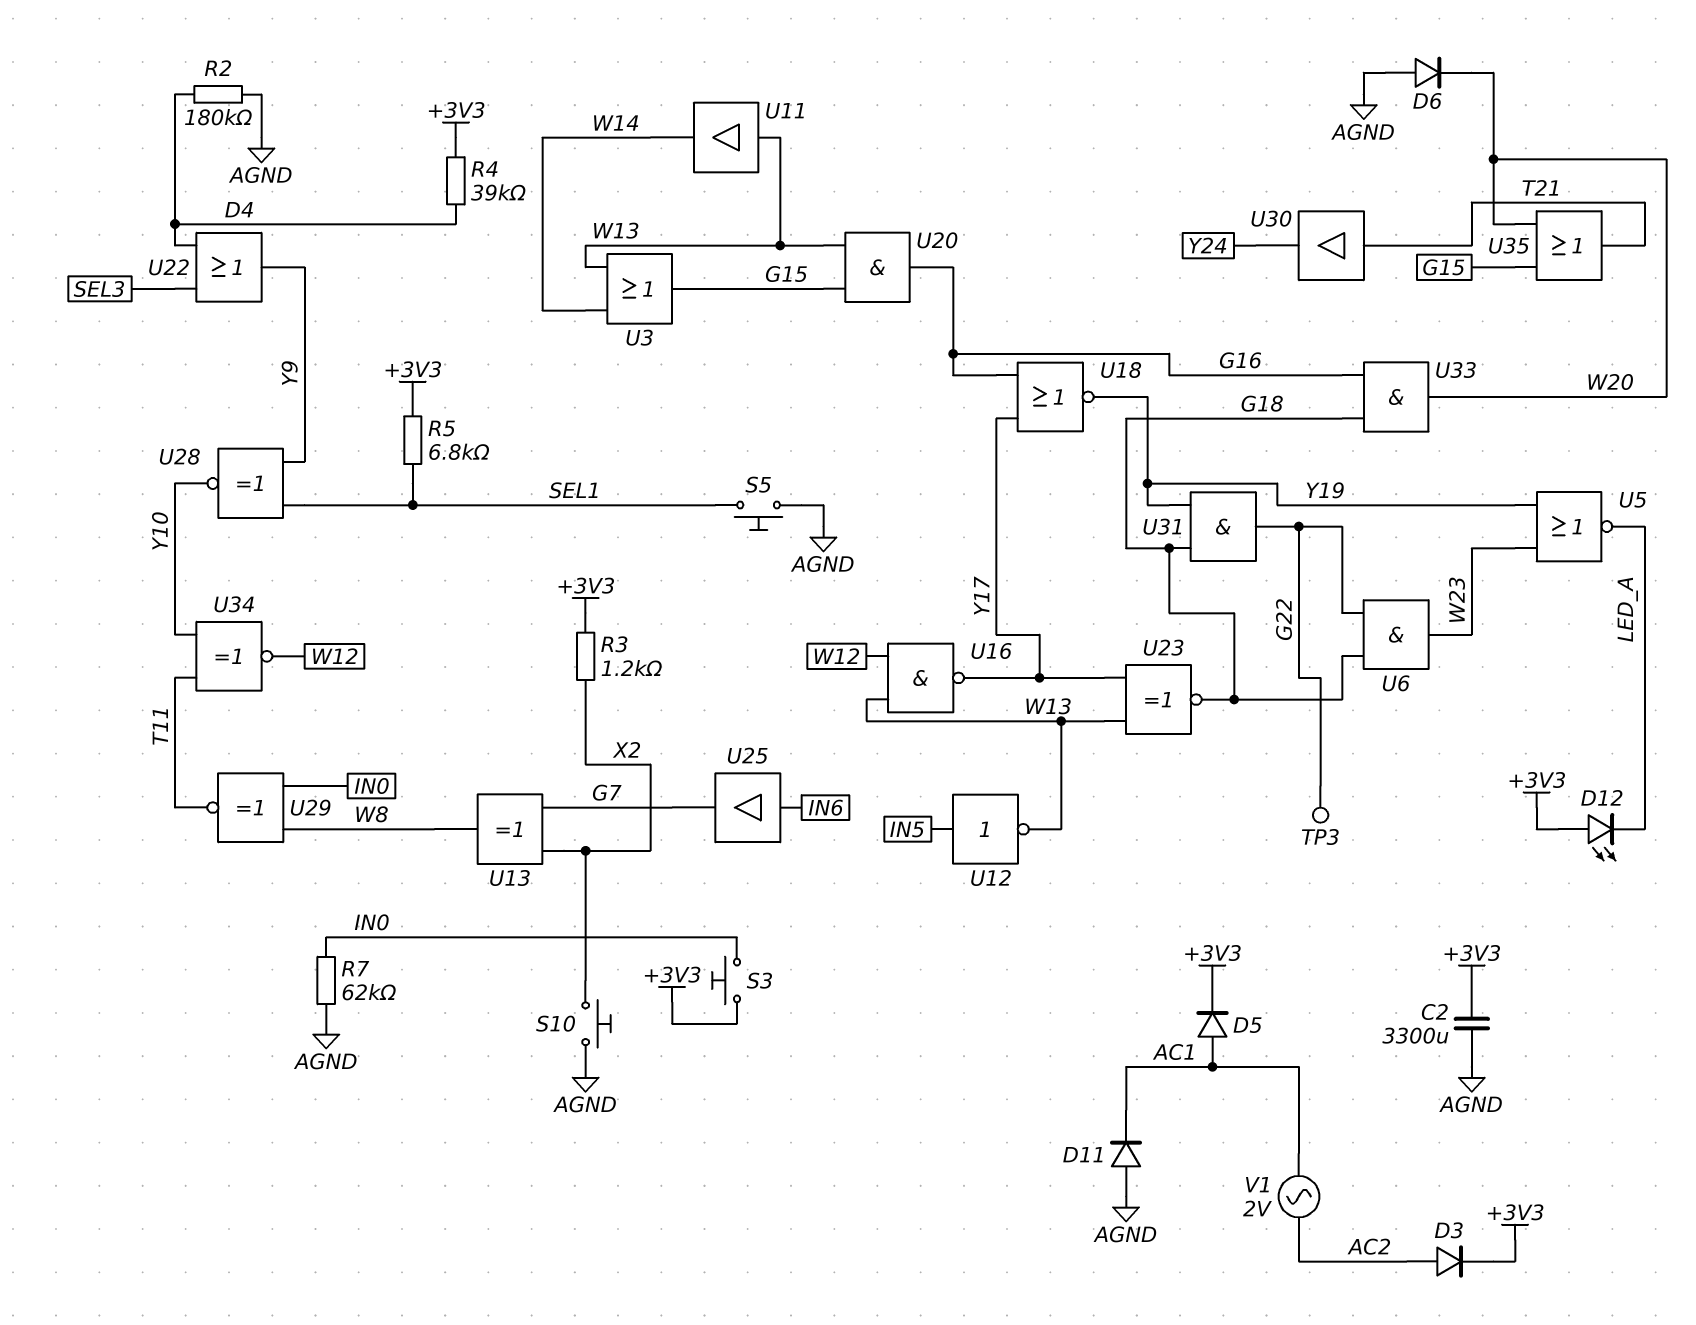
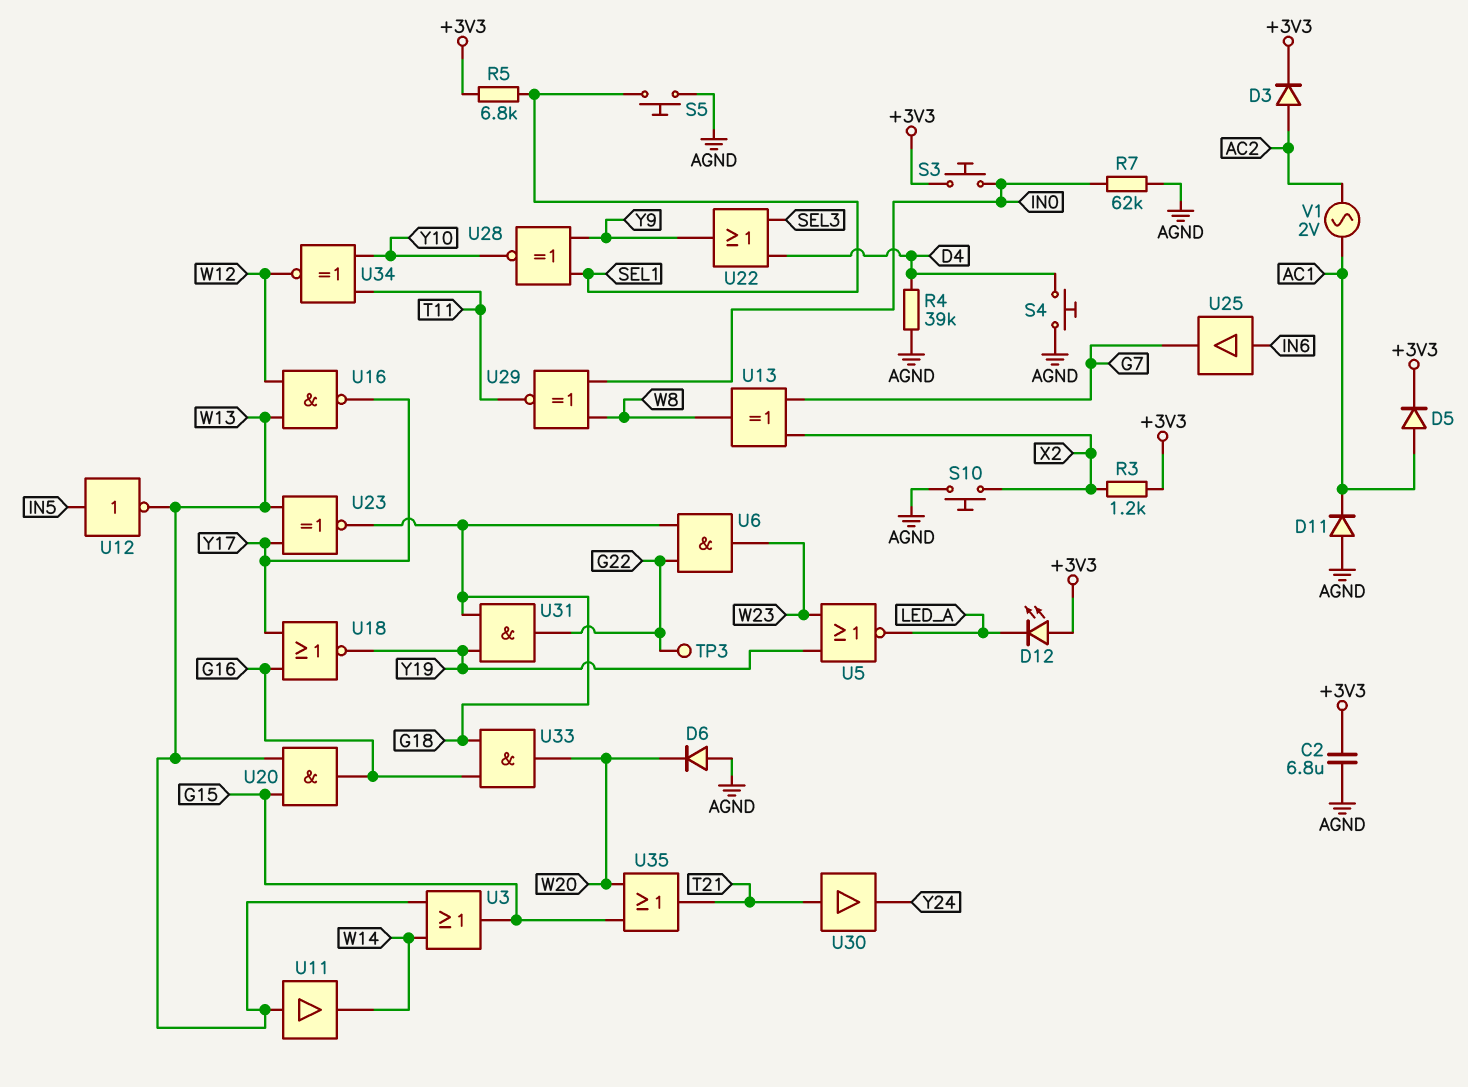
C2: 3300uF (+3V3, AGND) -> 6.8uF (+3V3, AGND)
R2: 180k (AGND, D4) -> none
R4: 39k (+3V3, D4) -> 39k (AGND, D4)
S4: none -> button (AGND, D4)

